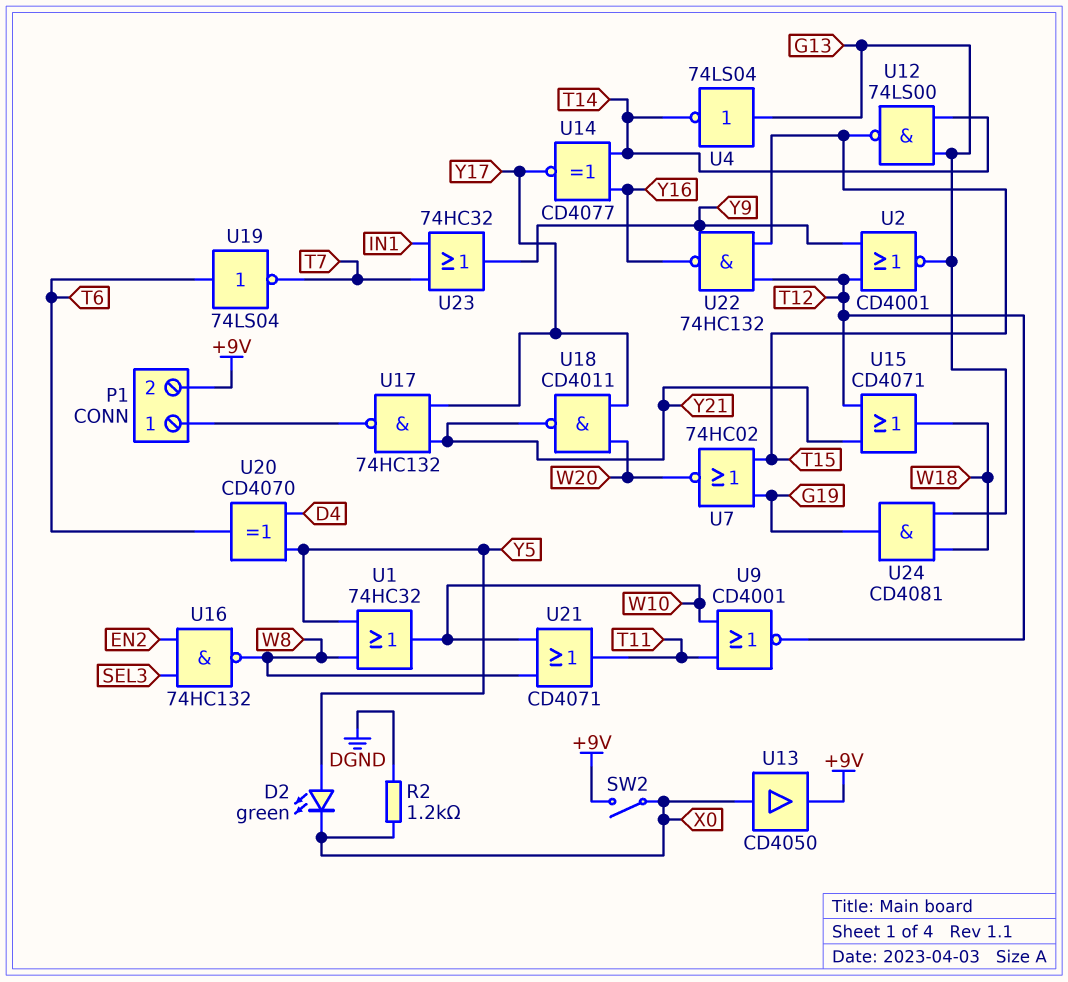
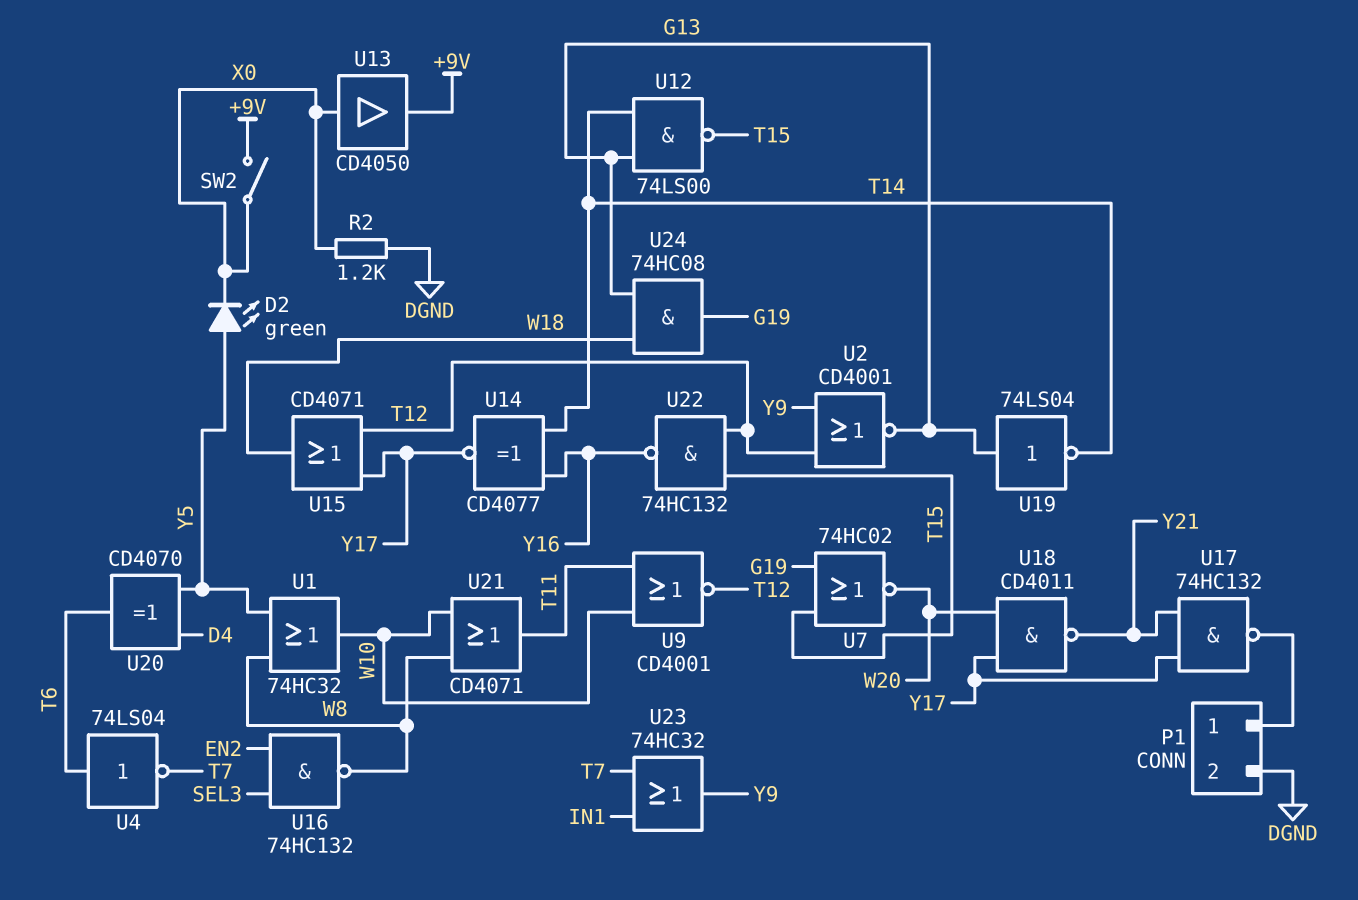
P1 pin 2: +9V -> DGND
U4: NOT 74LS04 (in G13, out T14) -> NOT 74LS04 (in T6, out T7)
U15: OR CD4071 (in T12, in Y21, out W18) -> OR CD4071 (in T12, in Y17, out W18)
U19: NOT 74LS04 (in T6, out T7) -> NOT 74LS04 (in G13, out T14)
U24: AND CD4081 (in G13, in W18, out G19) -> AND 74HC08 (in G13, in W18, out G19)

